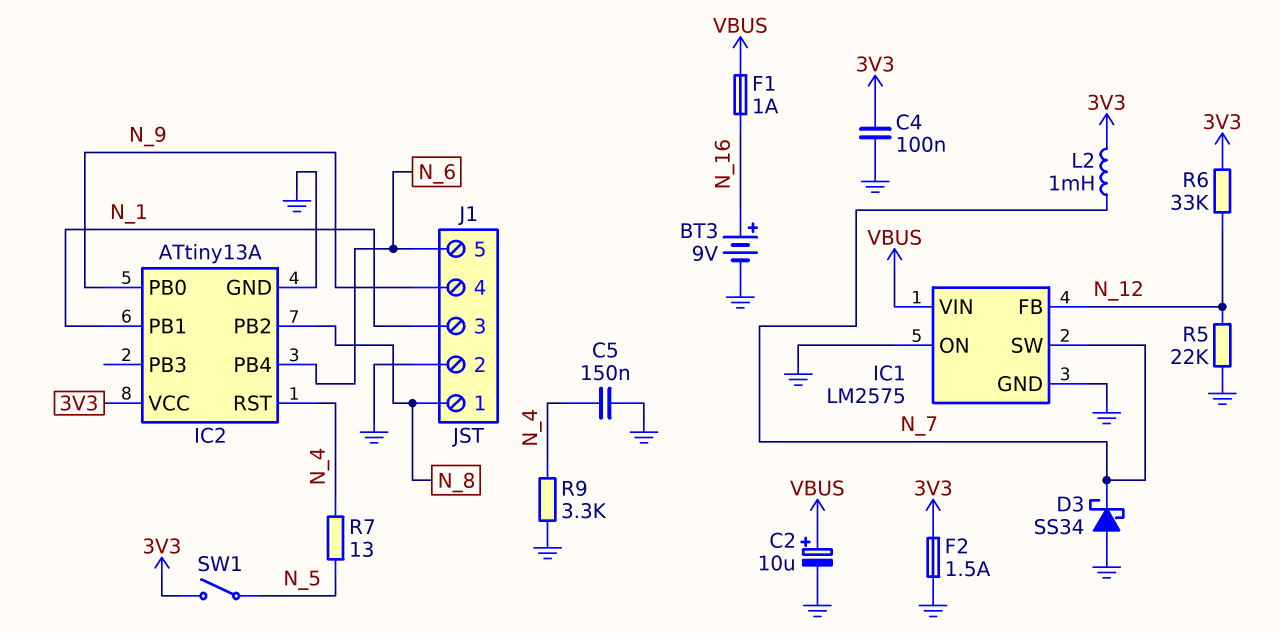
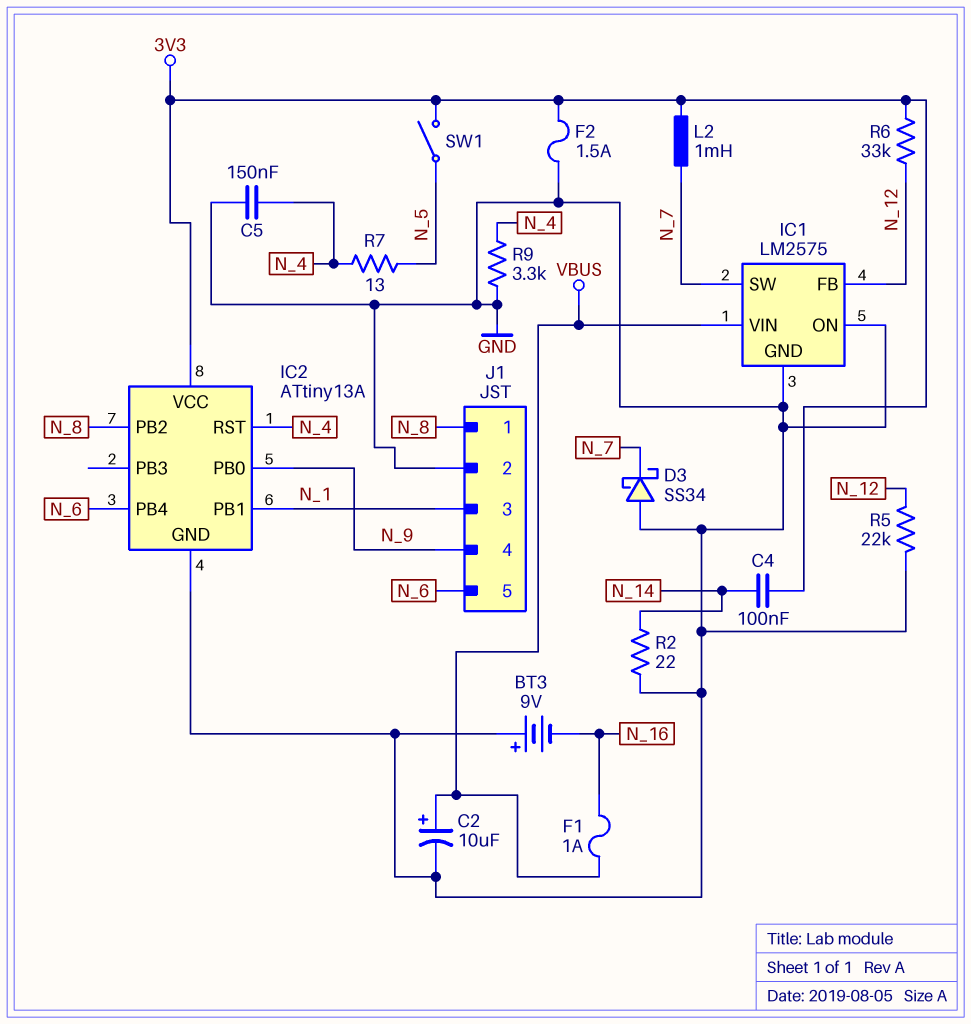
BT3: 9V (plus N_16, minus GND) -> 9V (plus GND, minus N_16)
C4: 100nF (3V3, GND) -> 100nF (3V3, N_14)
R2: none -> 22 (GND, N_14)

